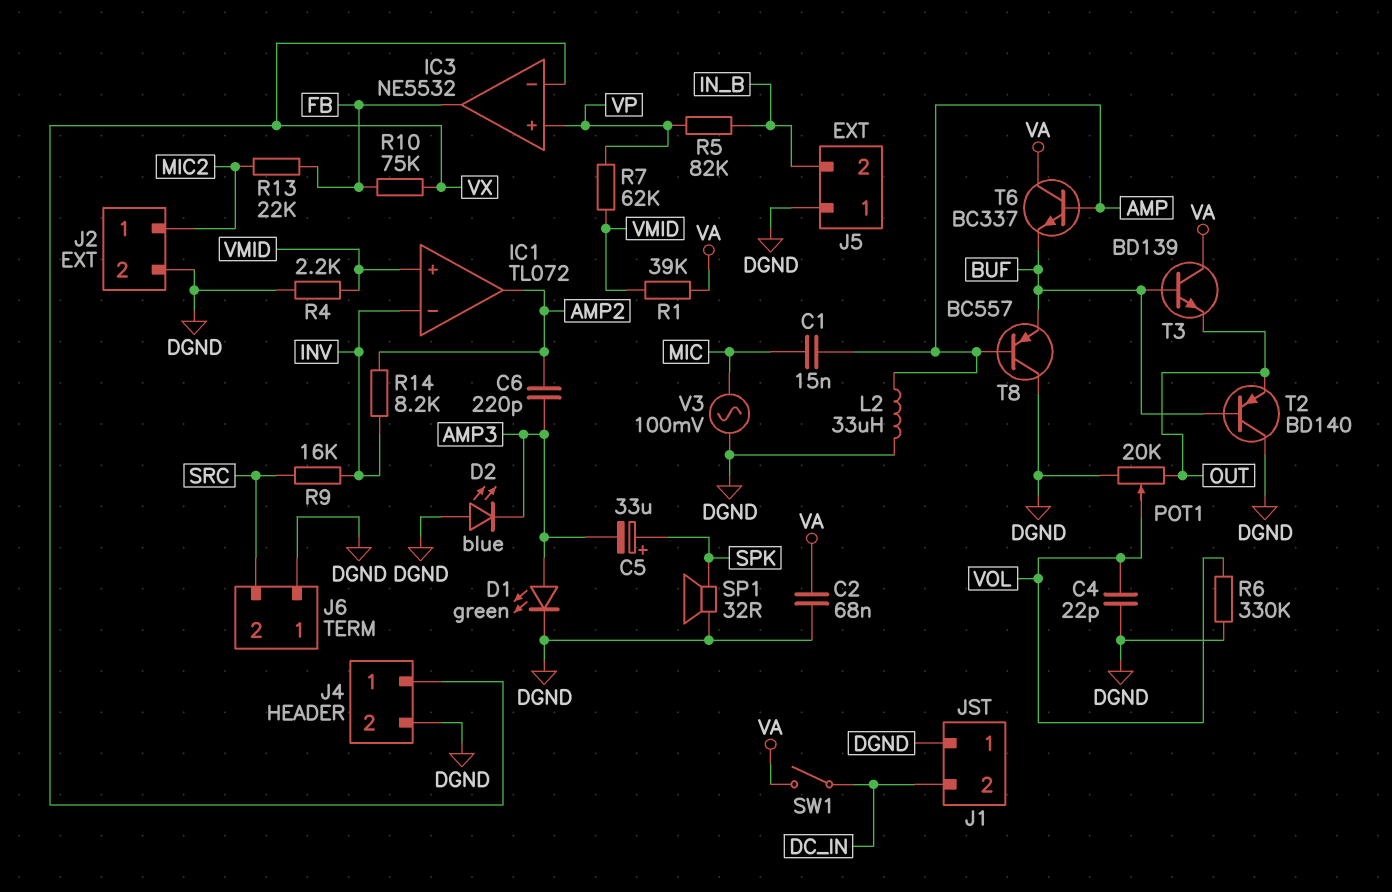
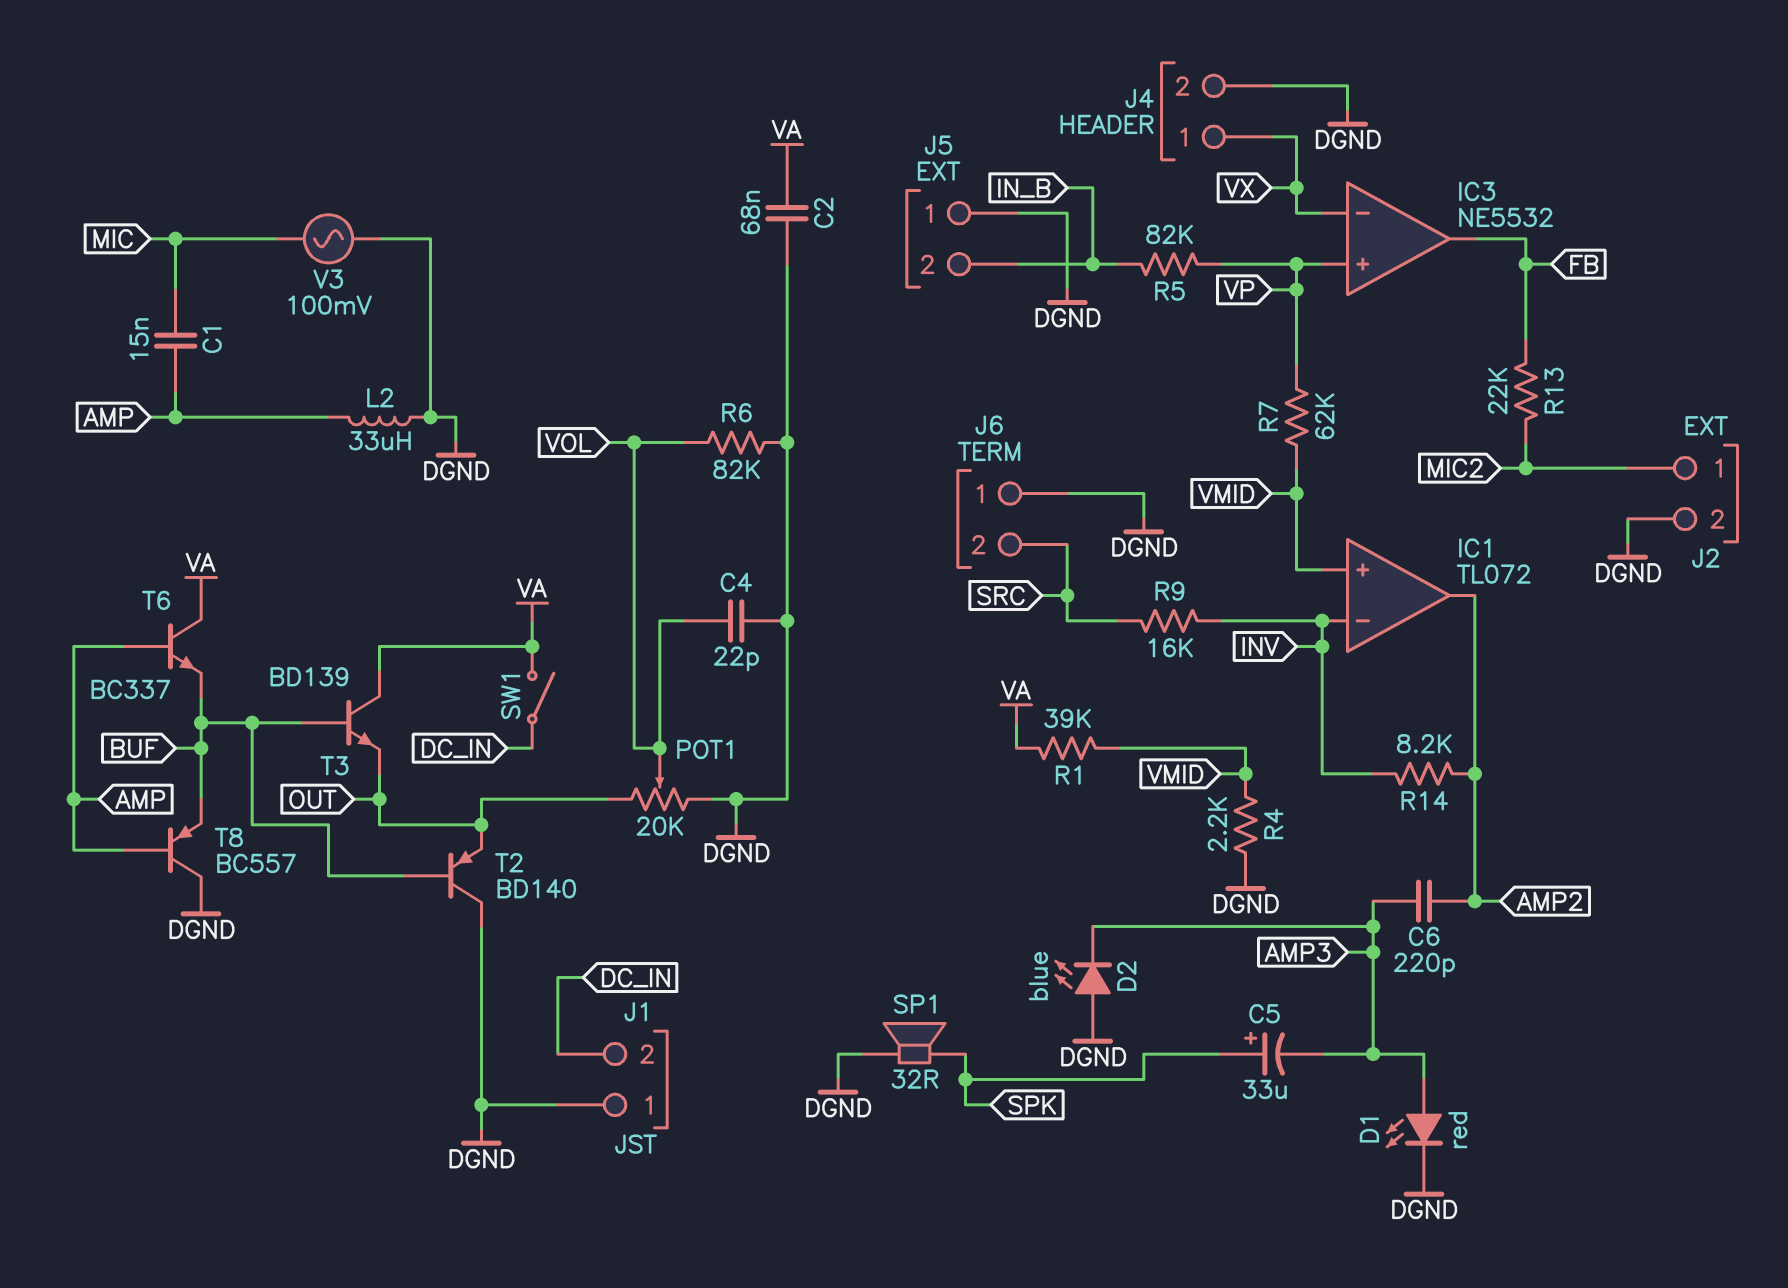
D1: LED green (A AMP3, K DGND) -> LED red (A AMP3, K DGND)
R6: 330k (DGND, VOL) -> 82k (DGND, VOL)
R10: 75k (FB, VX) -> none

